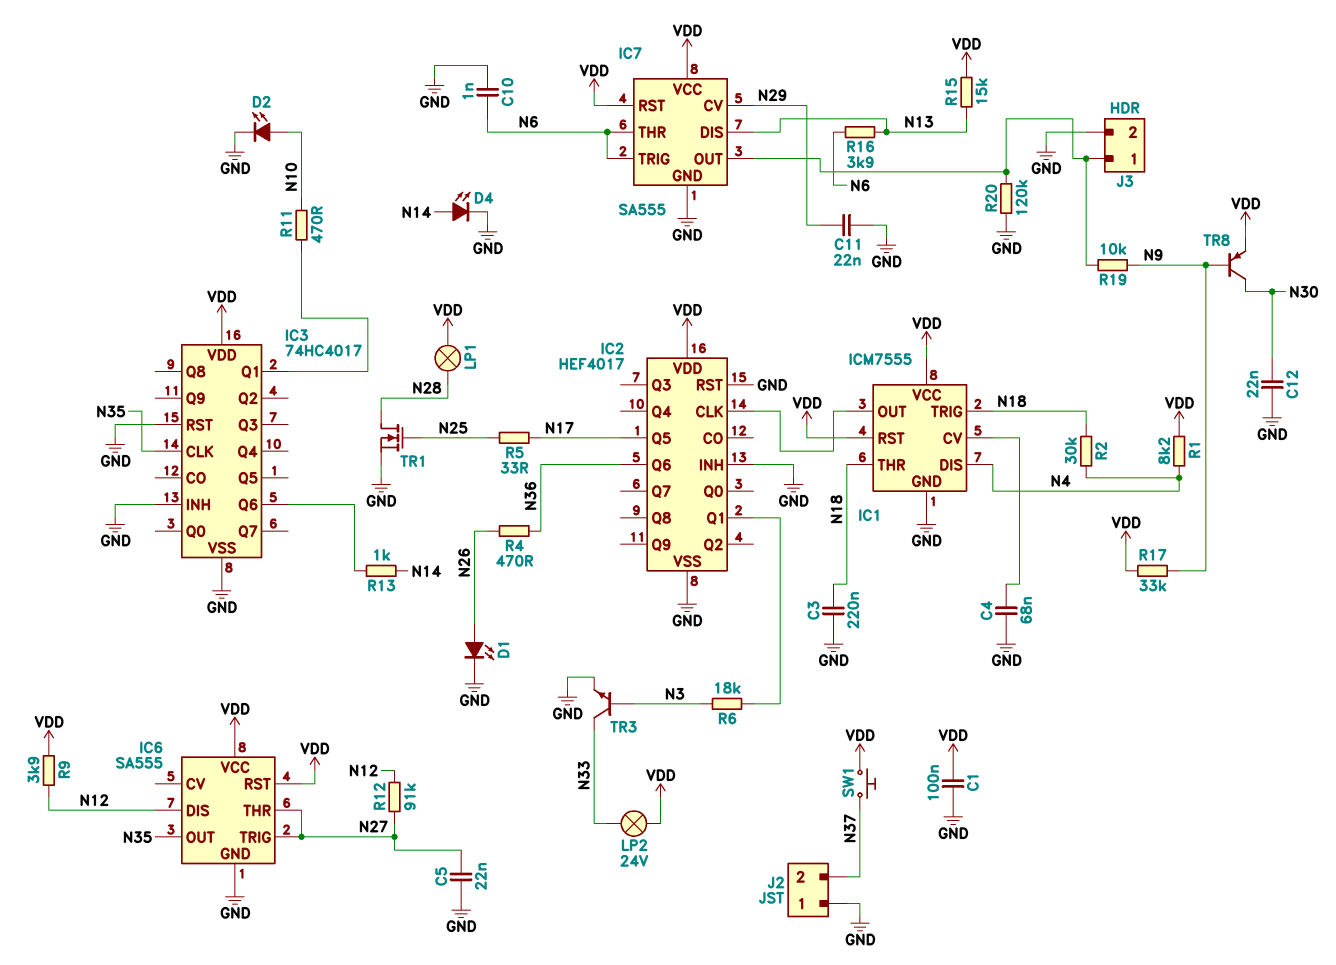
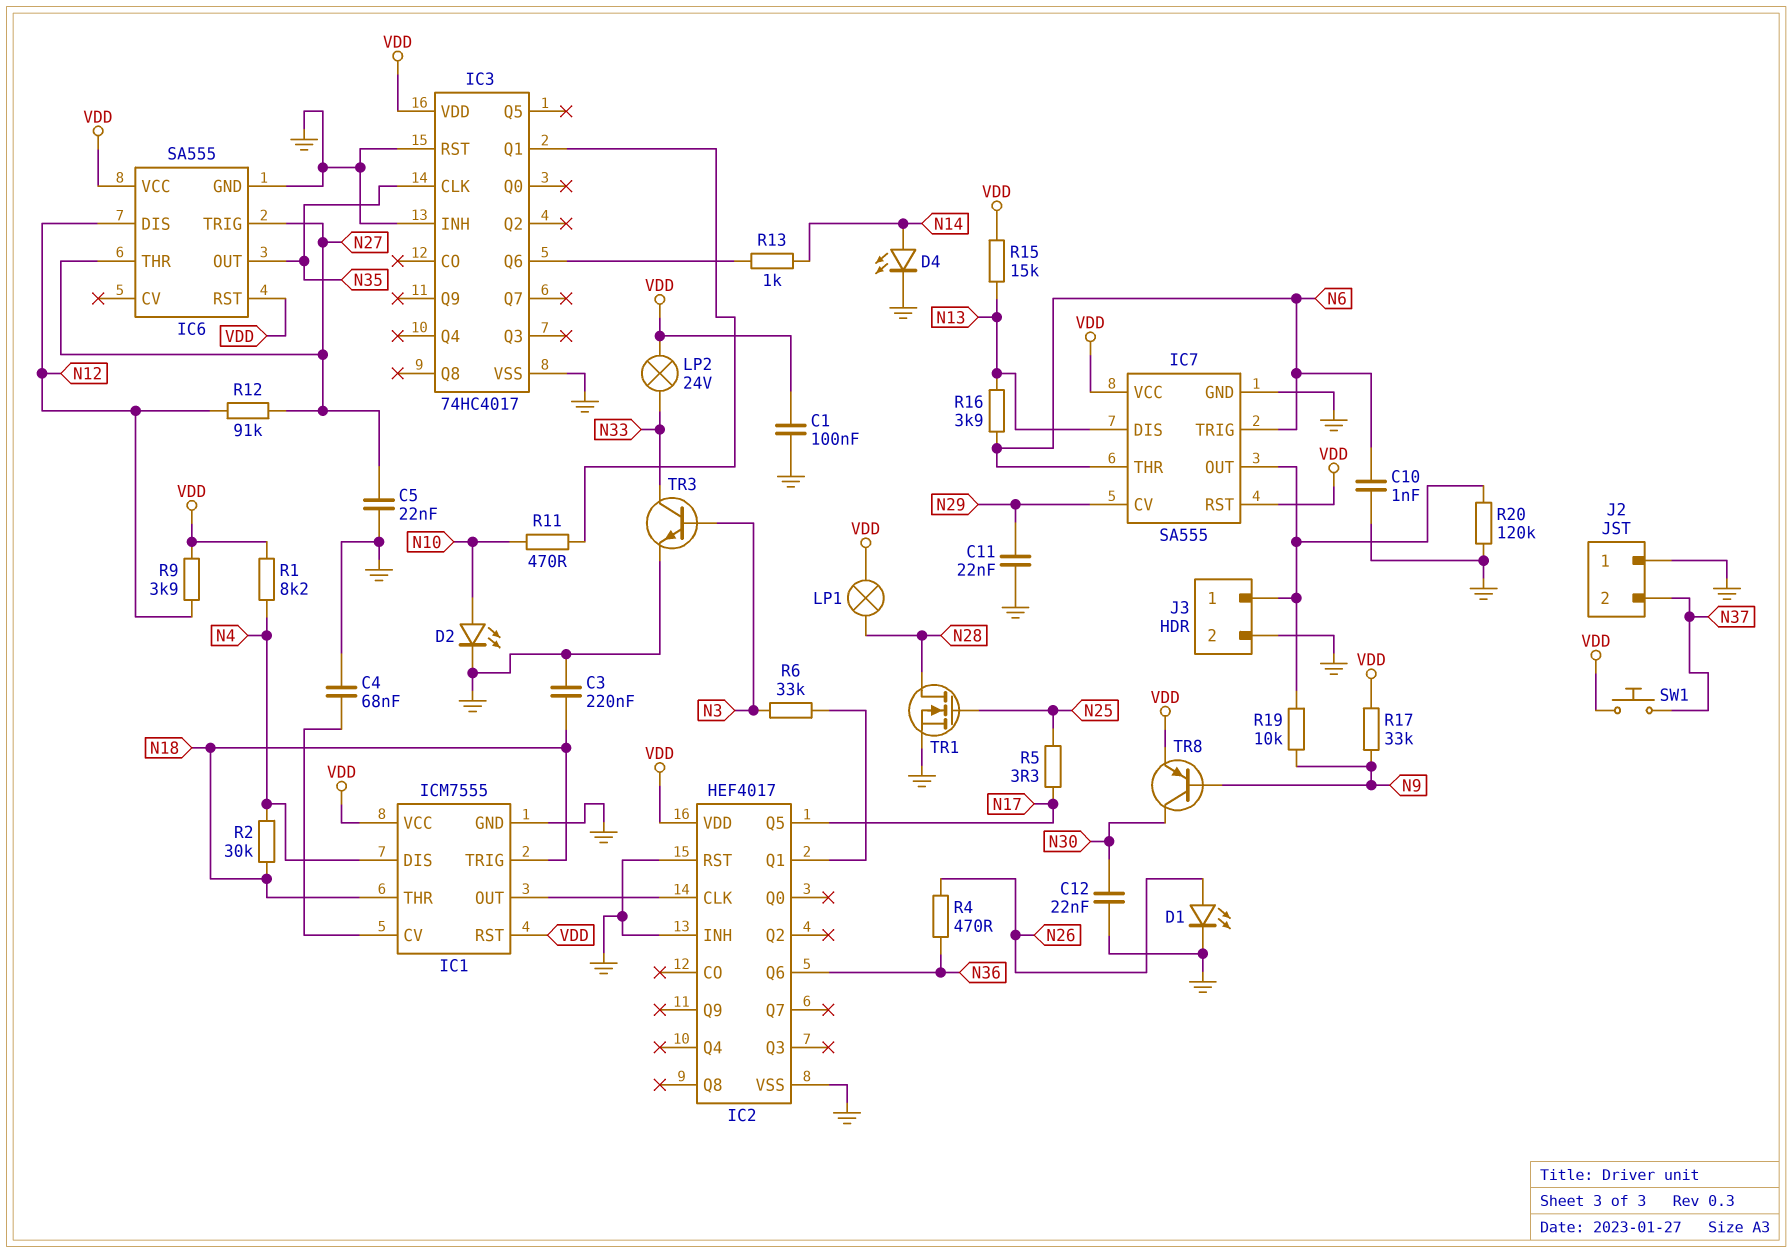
R5: 33 (N17, N25) -> 3.3 (N17, N25)
R6: 18k (IC2/Q1, N3) -> 33k (IC2/Q1, N3)

